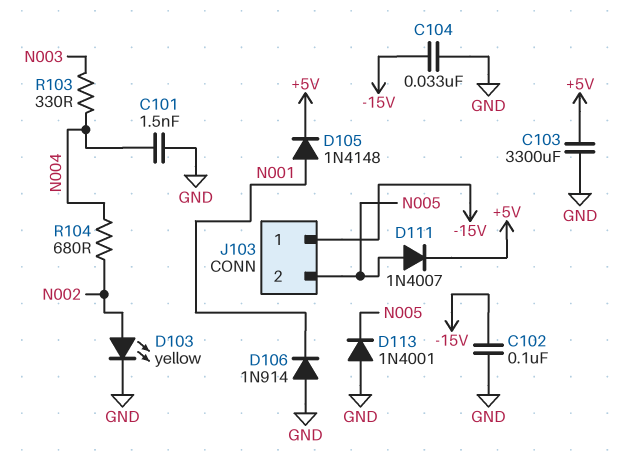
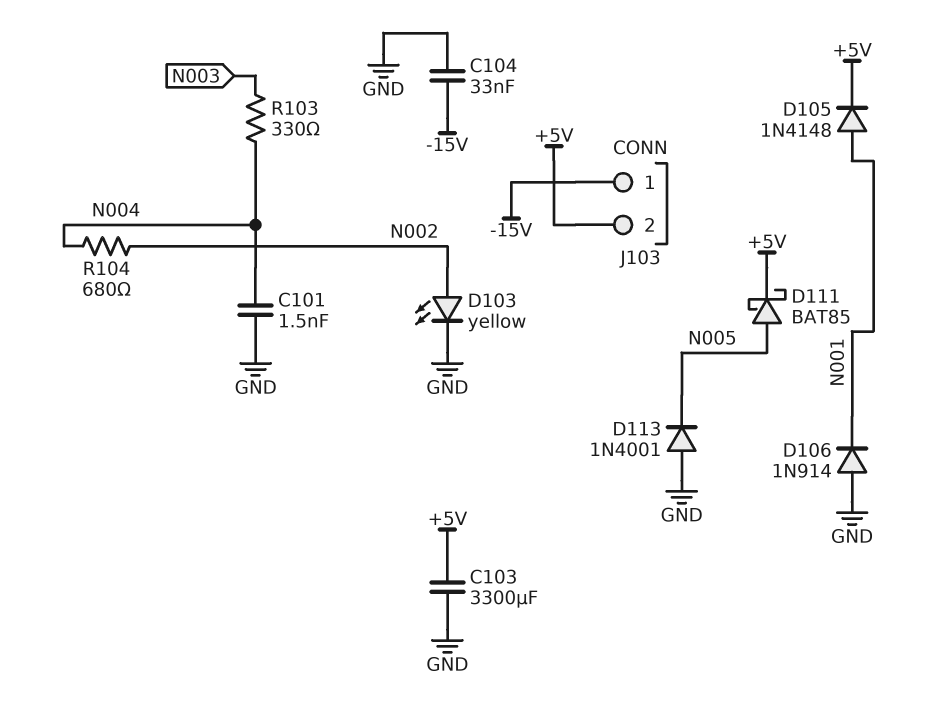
C102: 100nF (-15V, GND) -> none
D111: diode 1N4007 (A N005, K +5V) -> schottky BAT85 (A N005, K +5V)
J103 pin 2: N005 -> +5V

